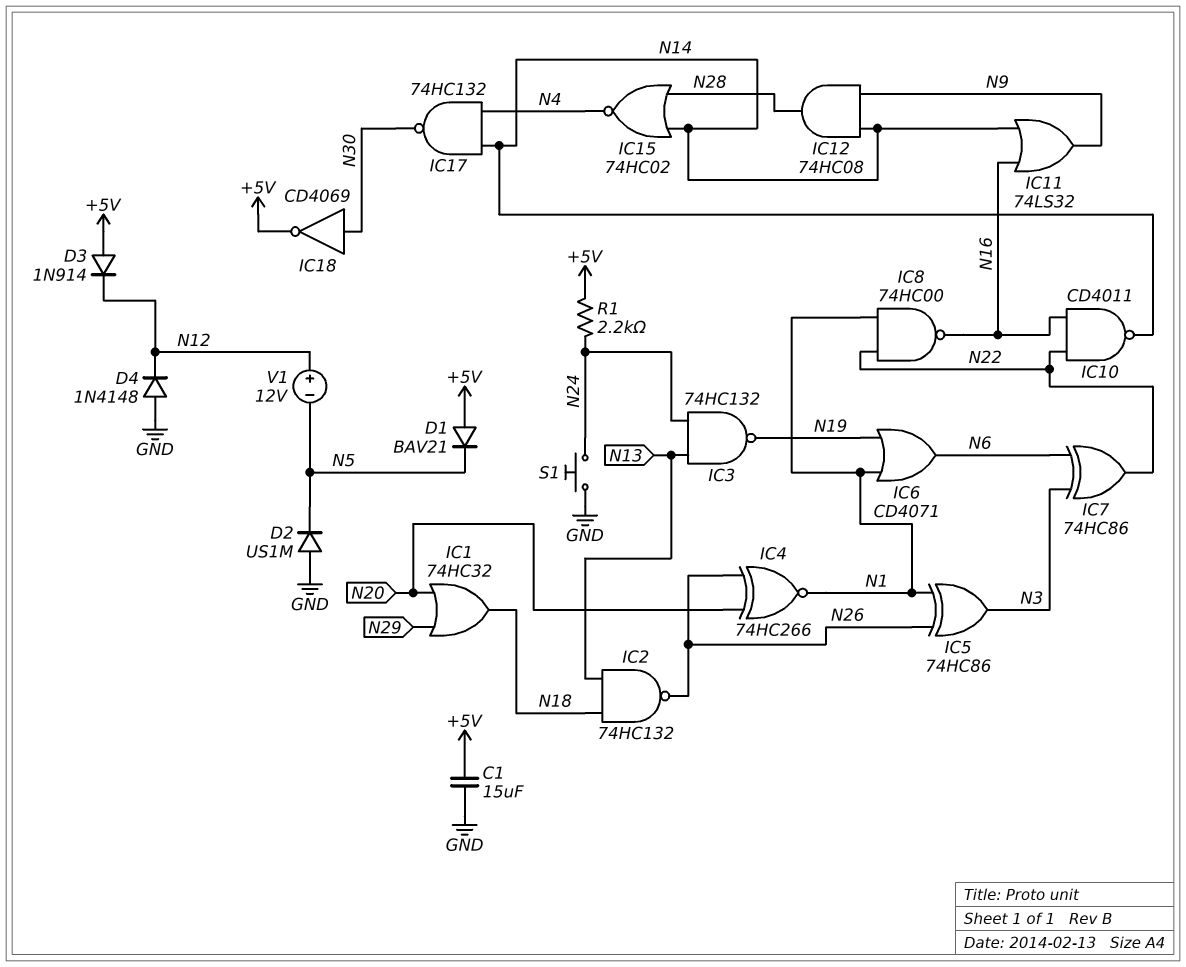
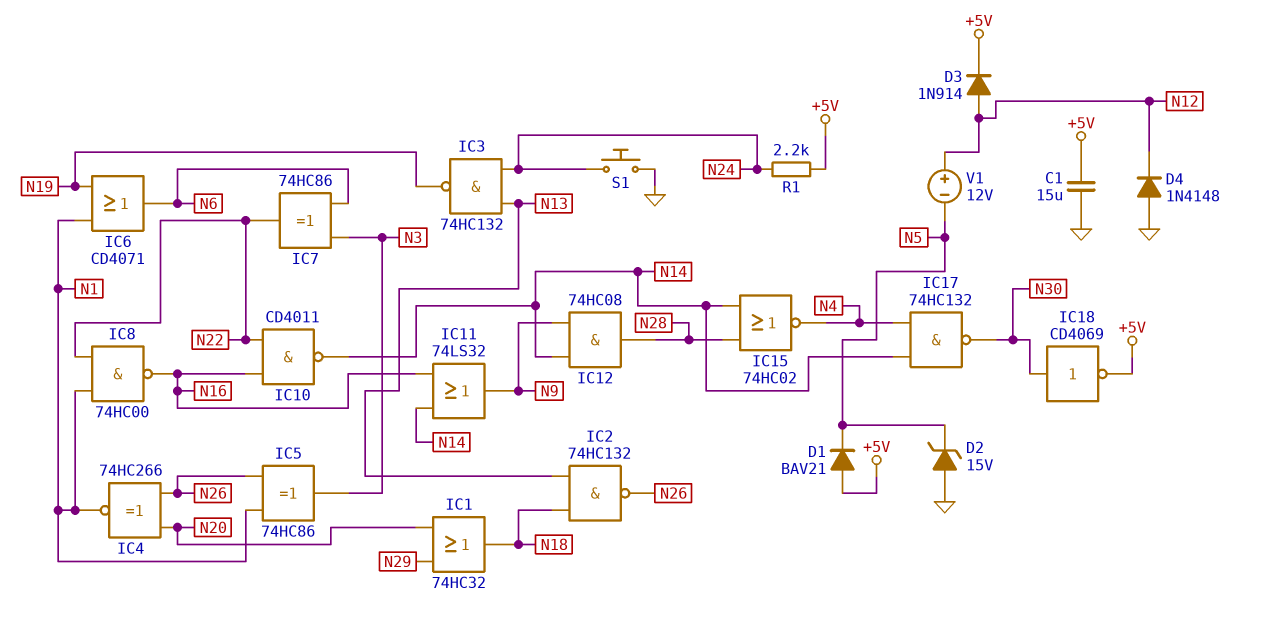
D2: diode US1M (A GND, K N5) -> zener 15V (A GND, K N5)
D3: diode 1N914 (A +5V, K N12) -> diode 1N914 (A N12, K +5V)

